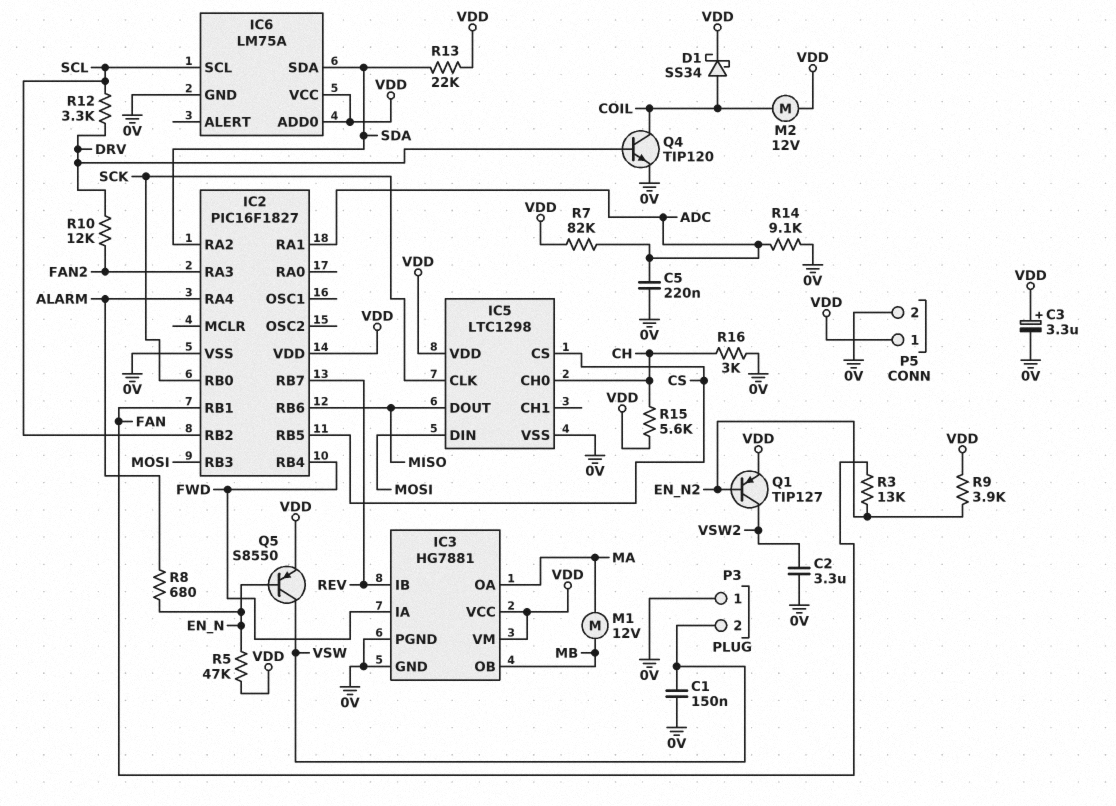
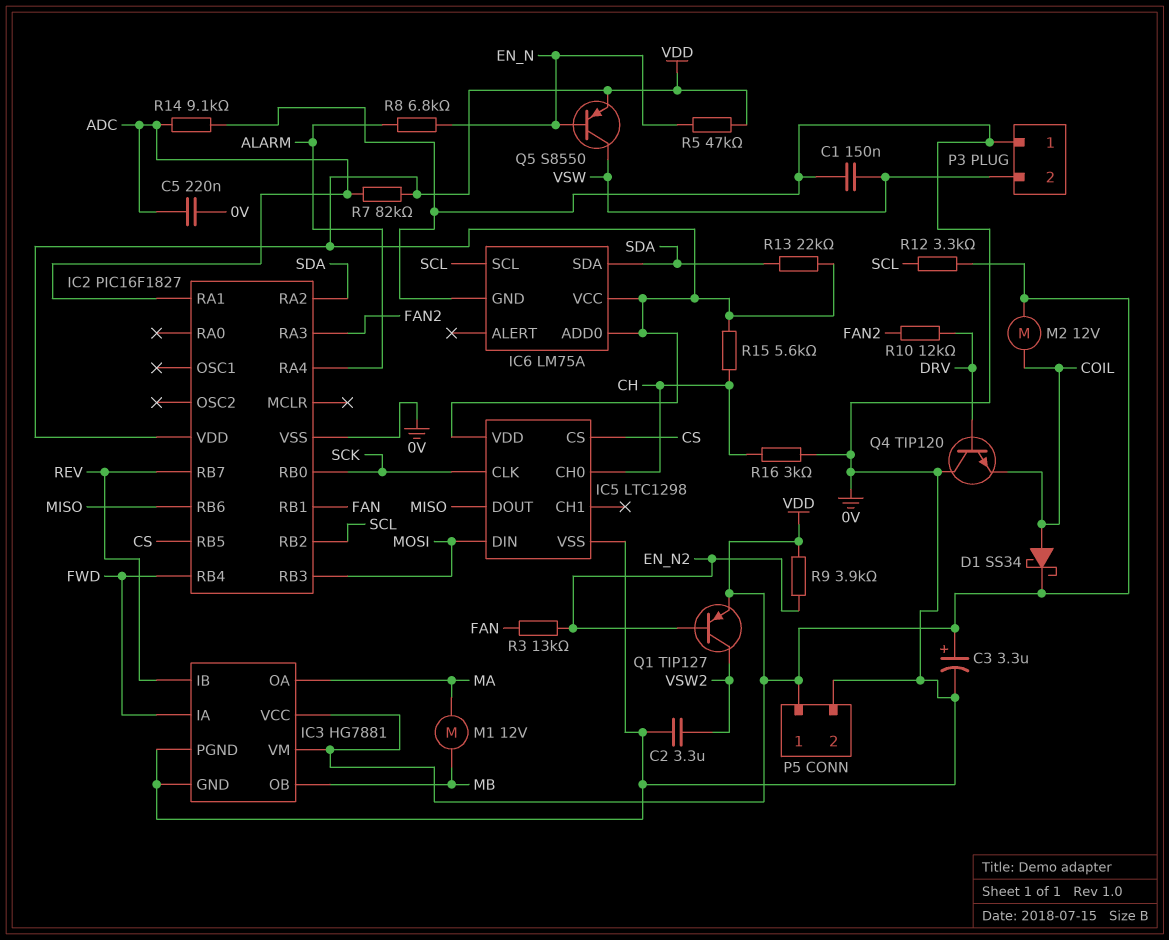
Q4: NPN TIP120 (B DRV, C COIL, E 0V) -> NPN TIP120 (B DRV, C 0V, E COIL)
R8: 680 (ALARM, EN_N) -> 6.8k (ALARM, EN_N)
R12: 3.3k (DRV, SCL) -> 3.3k (SCL, VDD)

